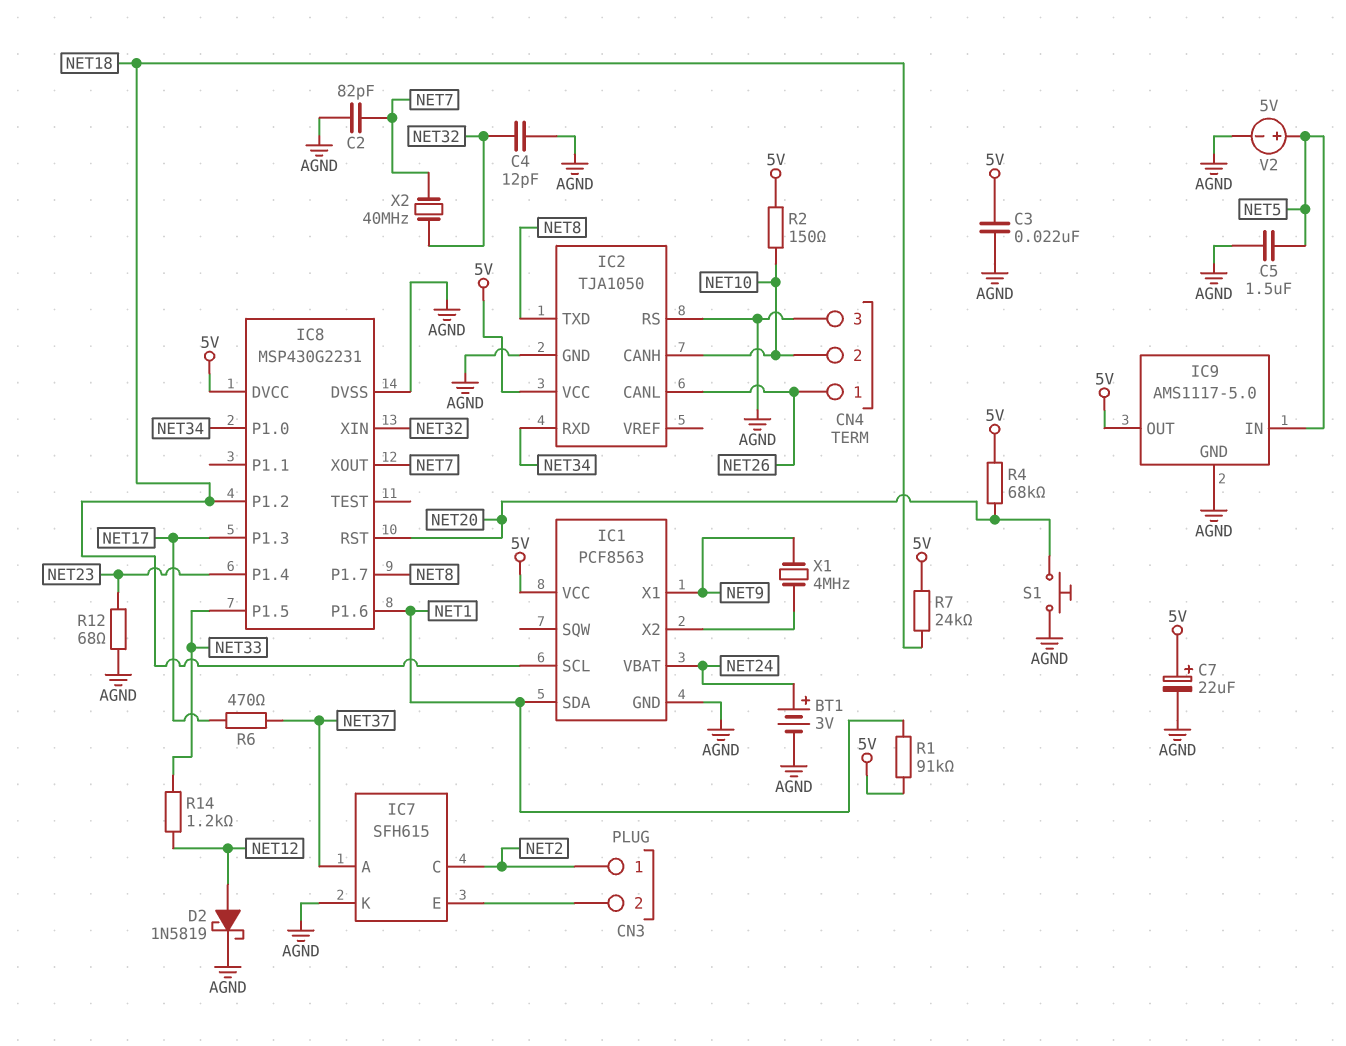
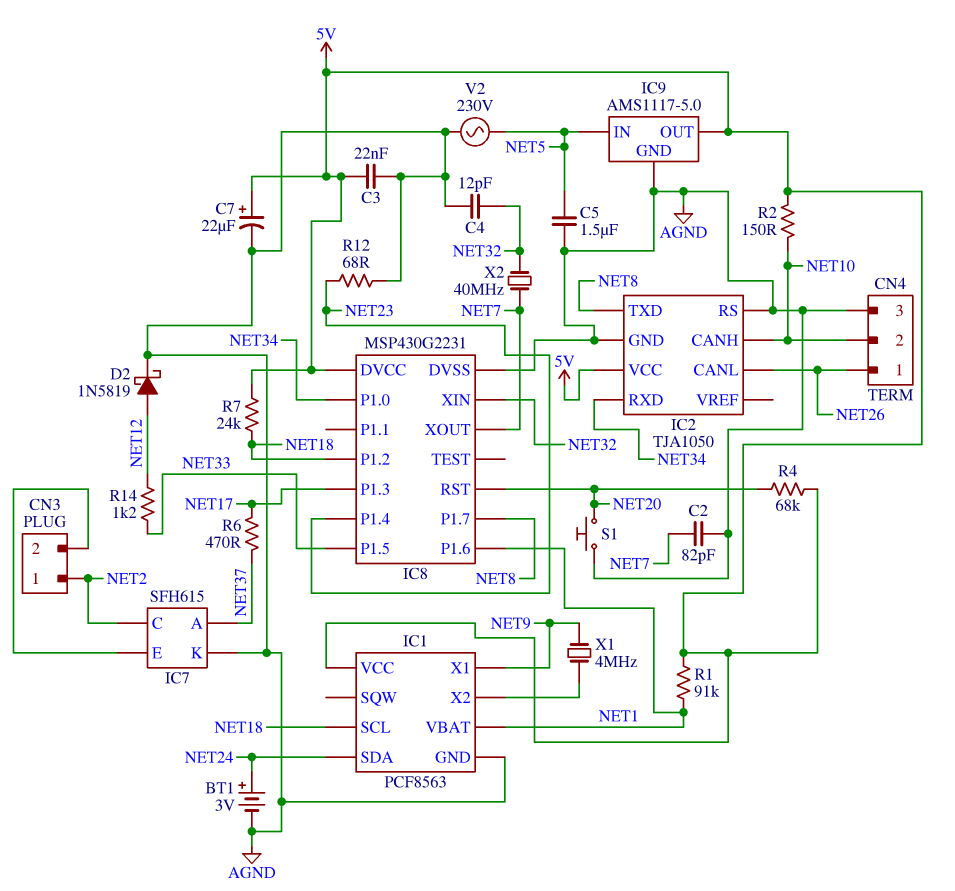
IC1 pin SDA: NET1 -> NET24
IC1 pin VBAT: NET24 -> NET1
V2: 5V (plus NET5, minus AGND) -> AC 230V (AGND, NET5)

